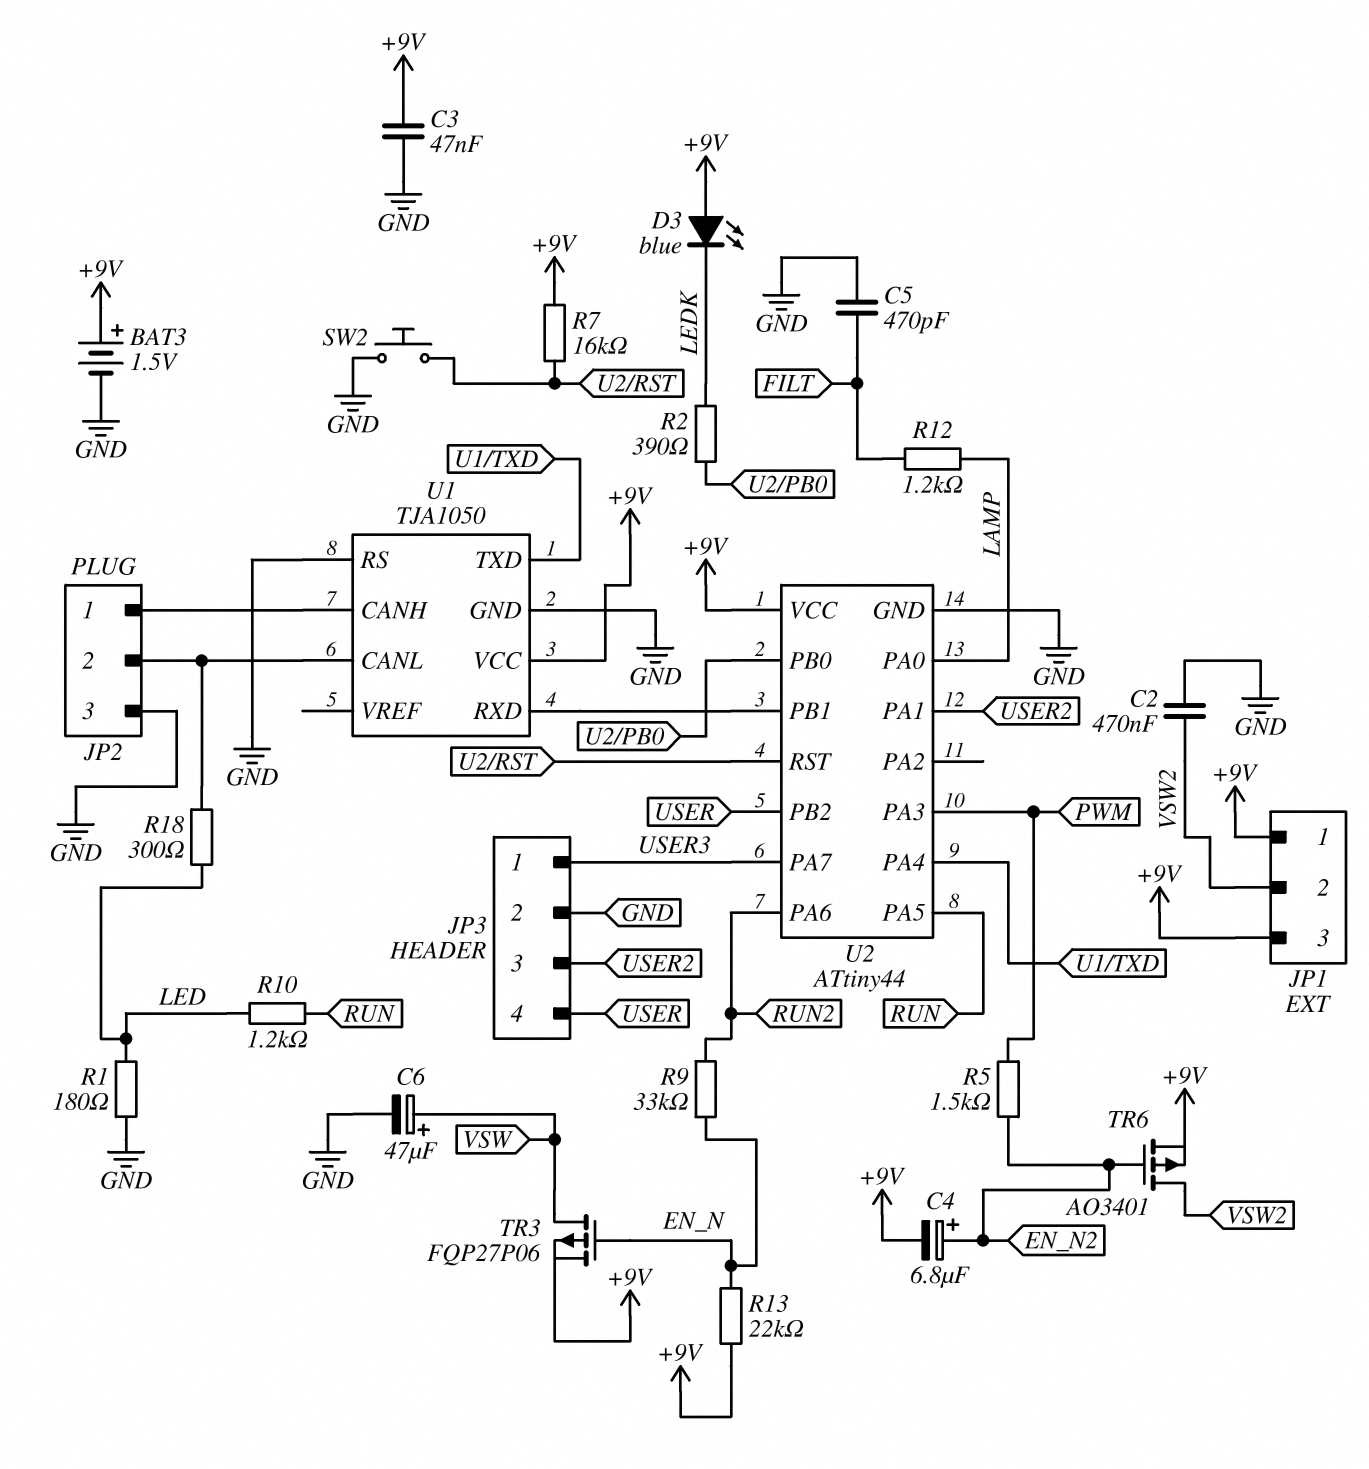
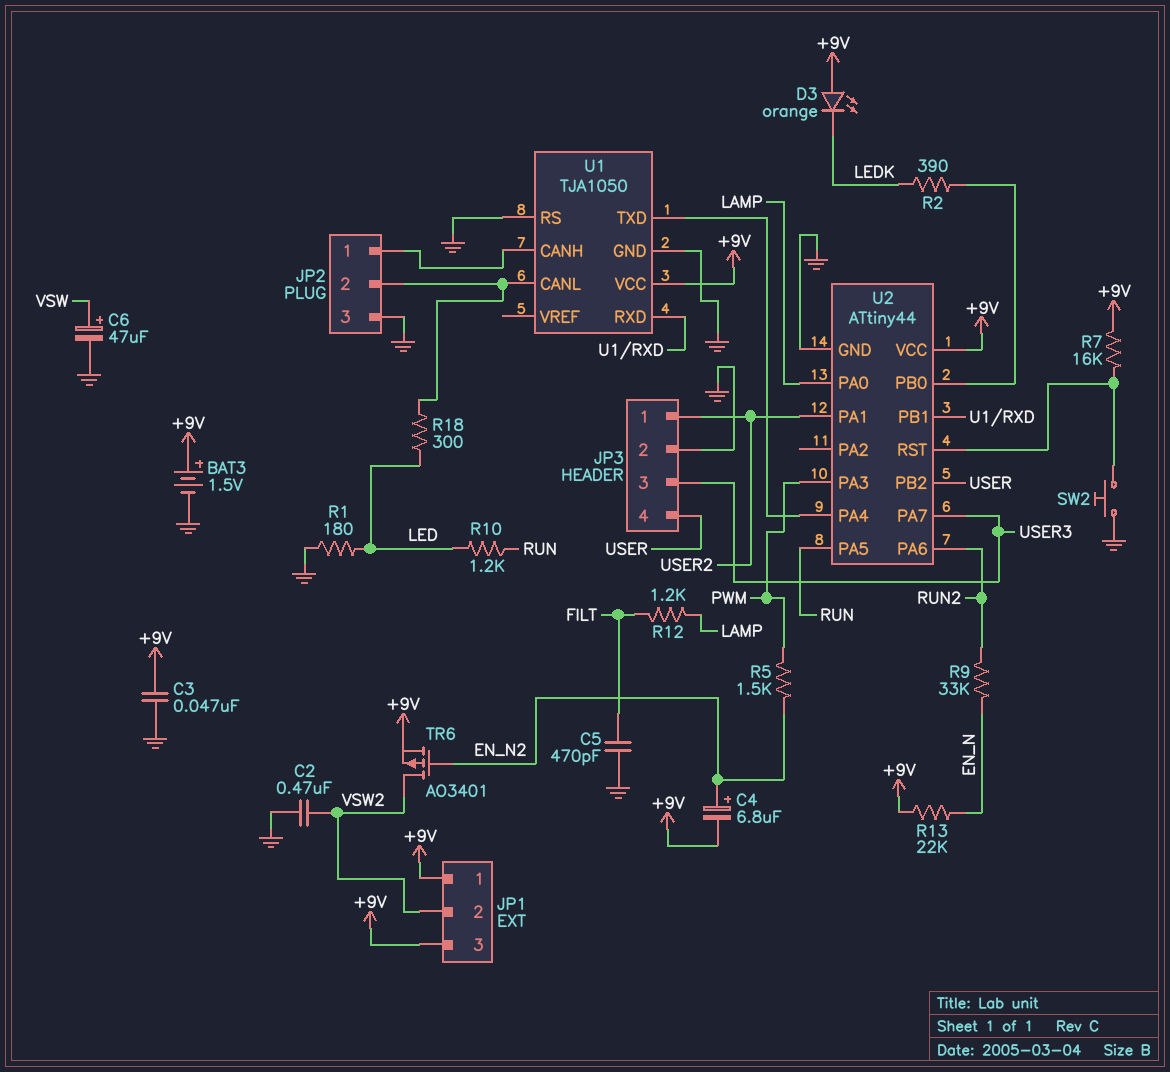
D3: LED blue (A +9V, K LEDK) -> LED orange (A +9V, K LEDK)
JP3 pin 1: USER3 -> USER2
JP3 pin 3: USER2 -> USER3
TR3: PMOS FQP27P06 (G EN_N, D VSW, S +9V) -> none

